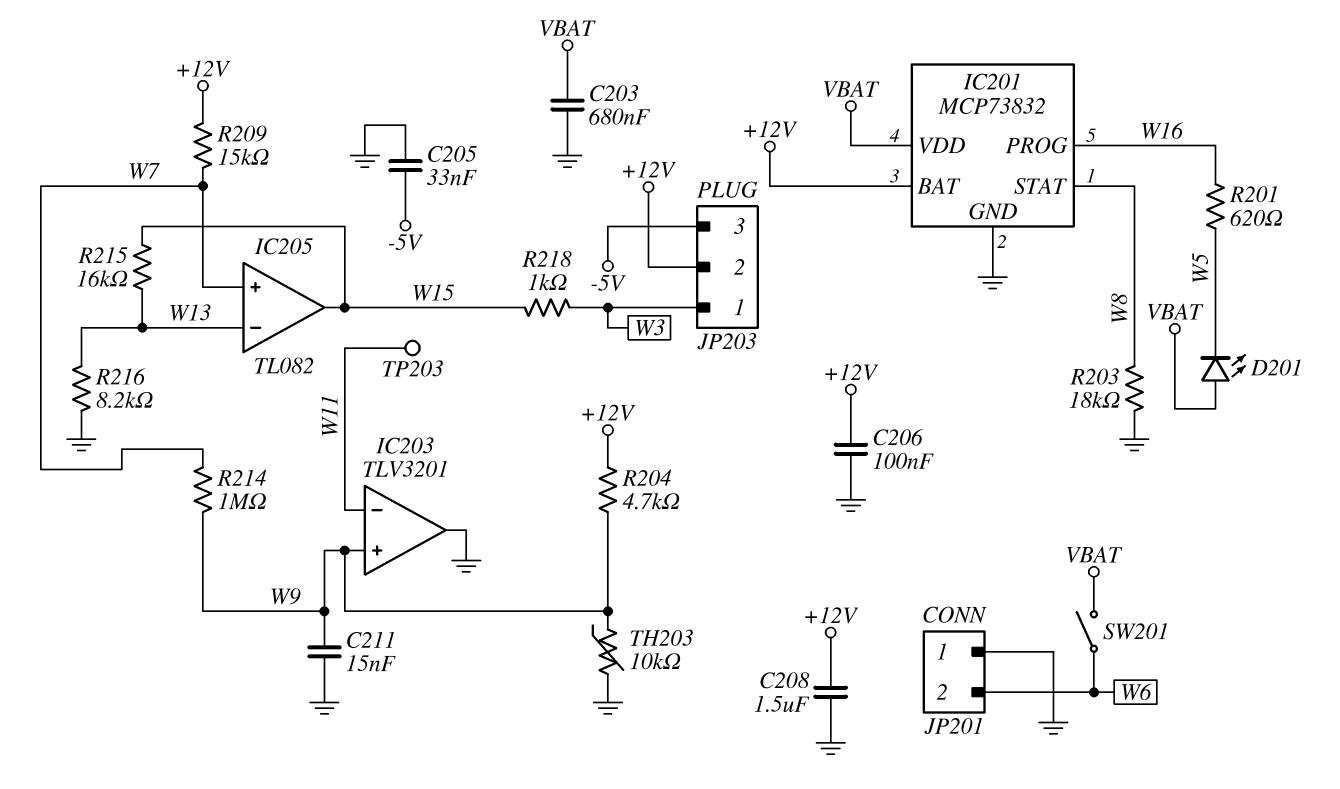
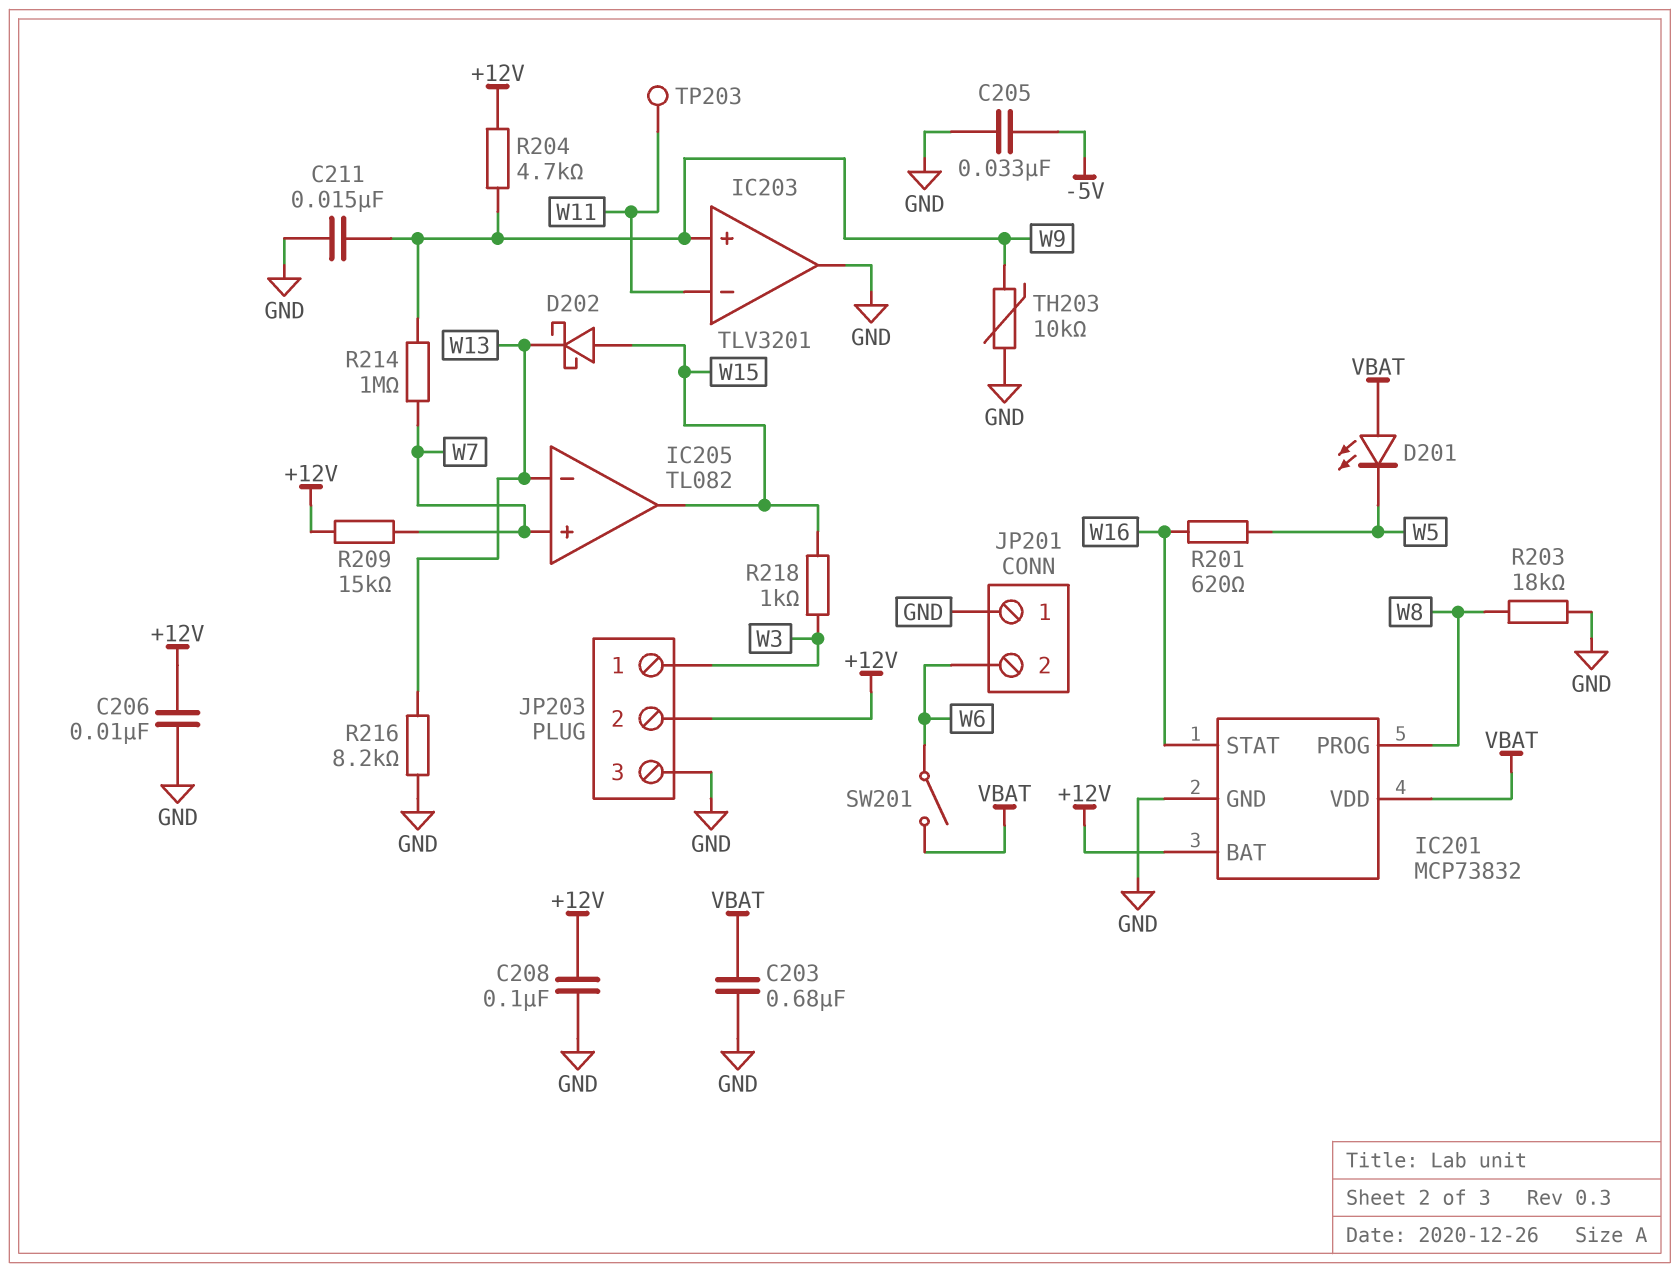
C206: 100nF (+12V, GND) -> 10nF (+12V, GND)
C208: 1.5uF (+12V, GND) -> 100nF (+12V, GND)
D202: none -> schottky (A W15, K W13)
IC201 pin PROG: W16 -> W8
IC201 pin STAT: W8 -> W16
JP203 pin 3: -5V -> GND
R215: 16k (W13, W15) -> none

